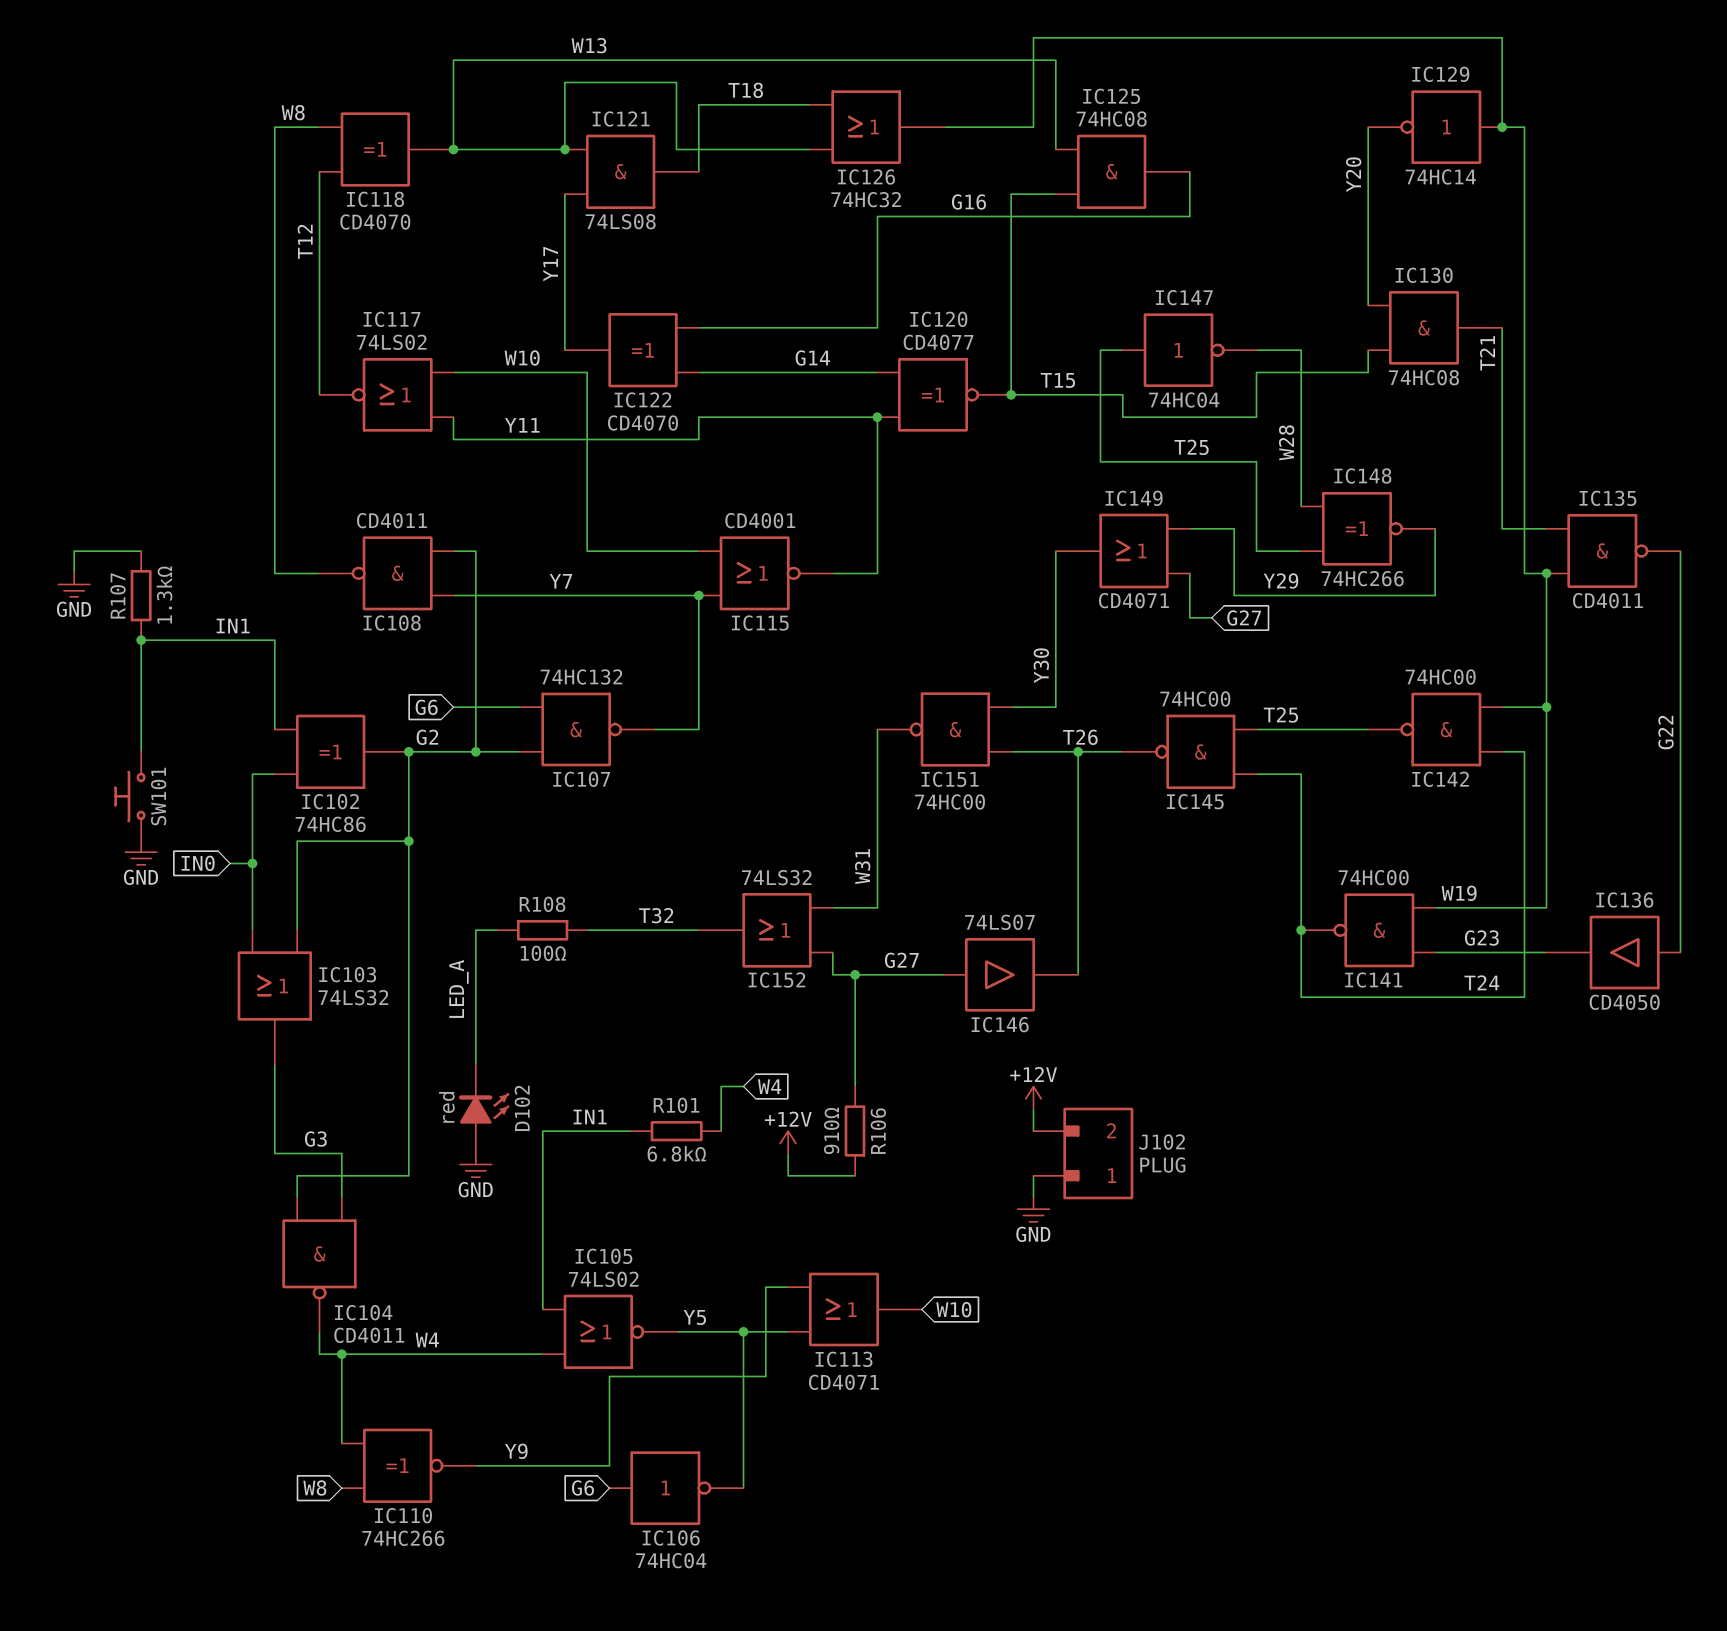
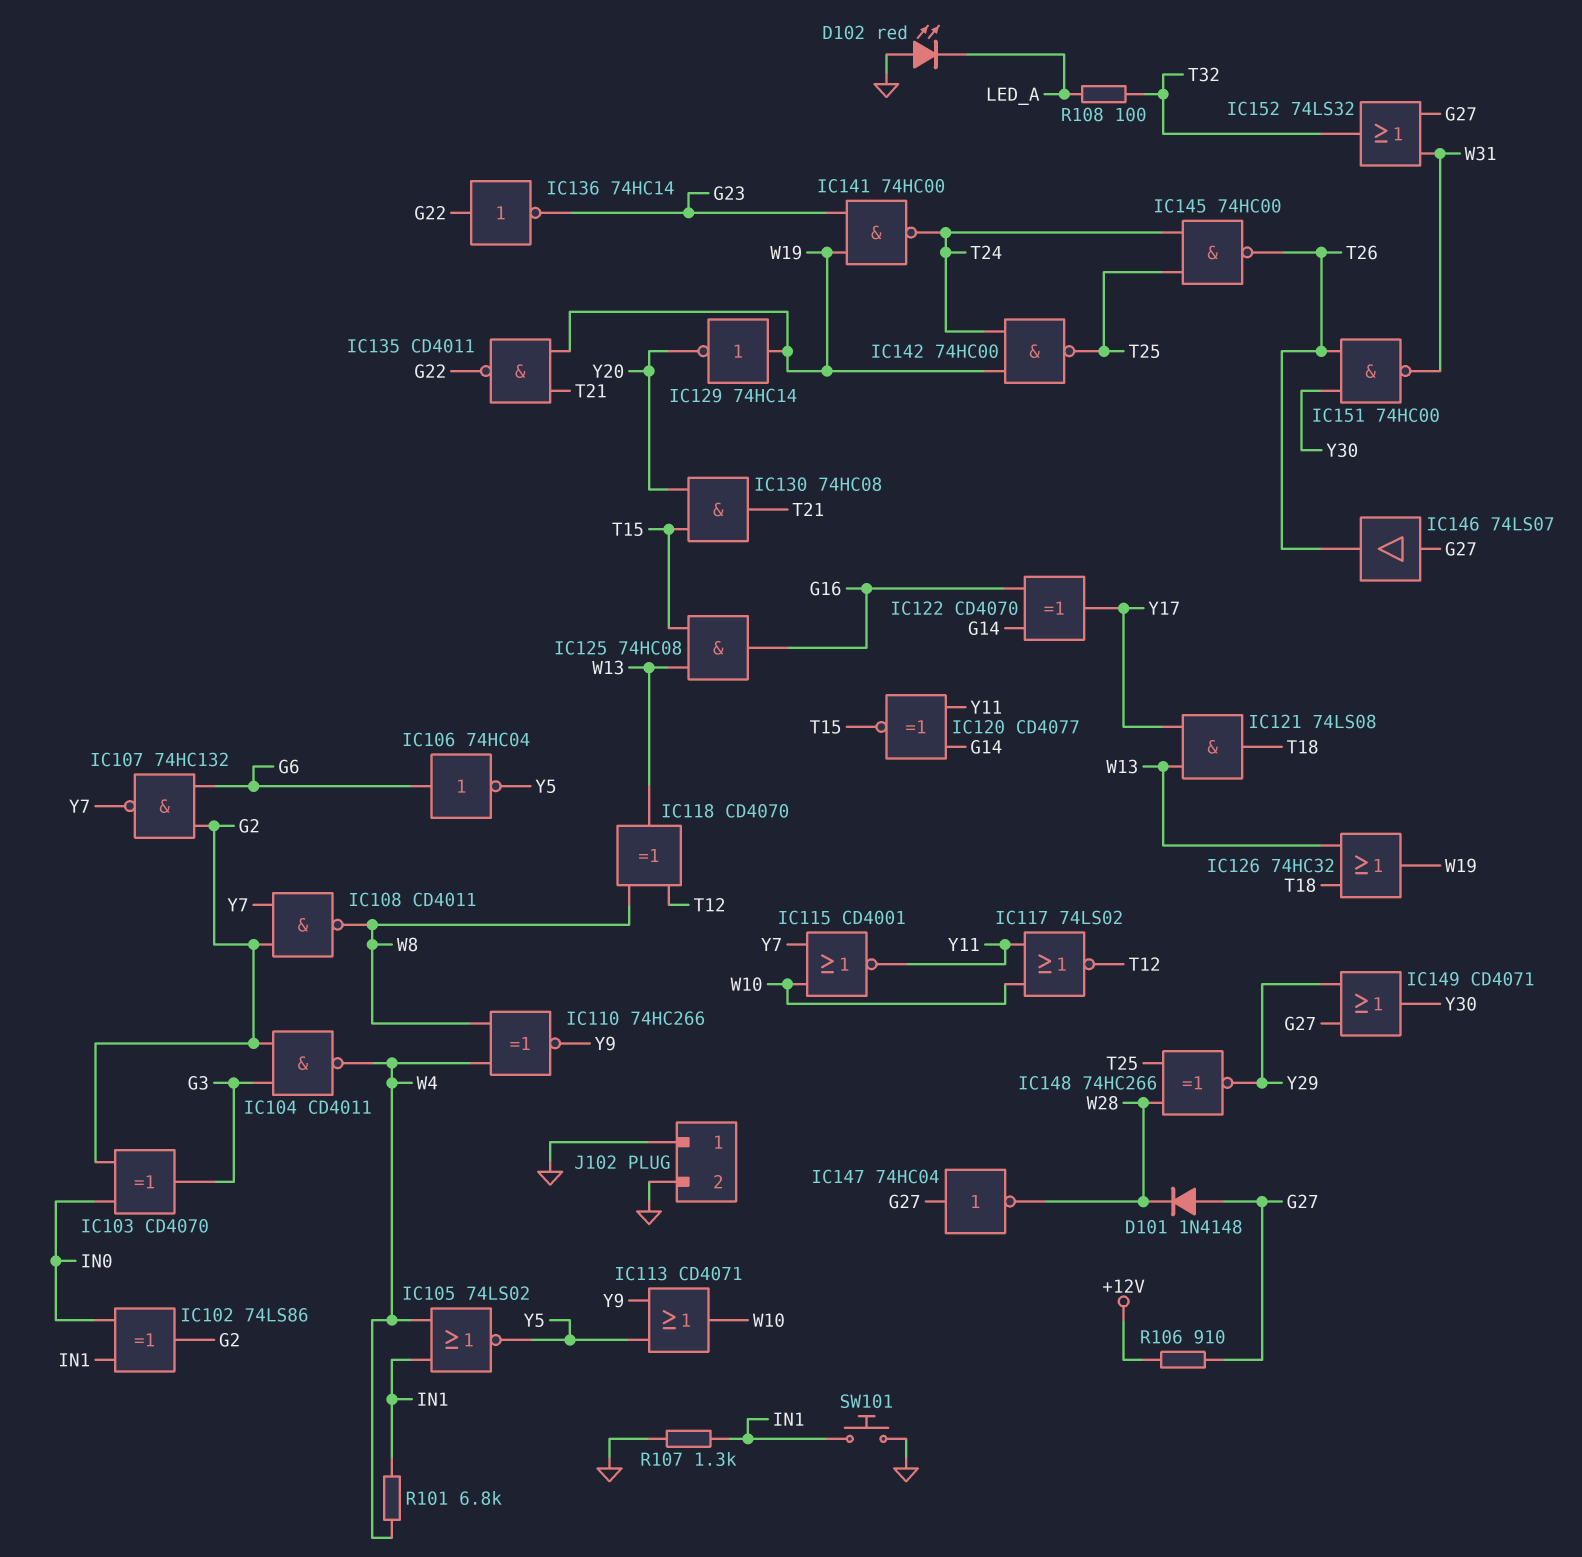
D101: none -> diode 1N4148 (A G27, K W28)
IC102: XOR 74HC86 (in IN0, in IN1, out G2) -> XOR 74LS86 (in IN0, in IN1, out G2)
IC103: OR 74LS32 (in G2, in IN0, out G3) -> XOR CD4070 (in G2, in IN0, out G3)
IC136: buffer CD4050 (in G22, out G23) -> NOT 74HC14 (in G22, out G23)
IC147: NOT 74HC04 (in T25, out W28) -> NOT 74HC04 (in G27, out W28)
J102 pin 2: +12V -> GND

